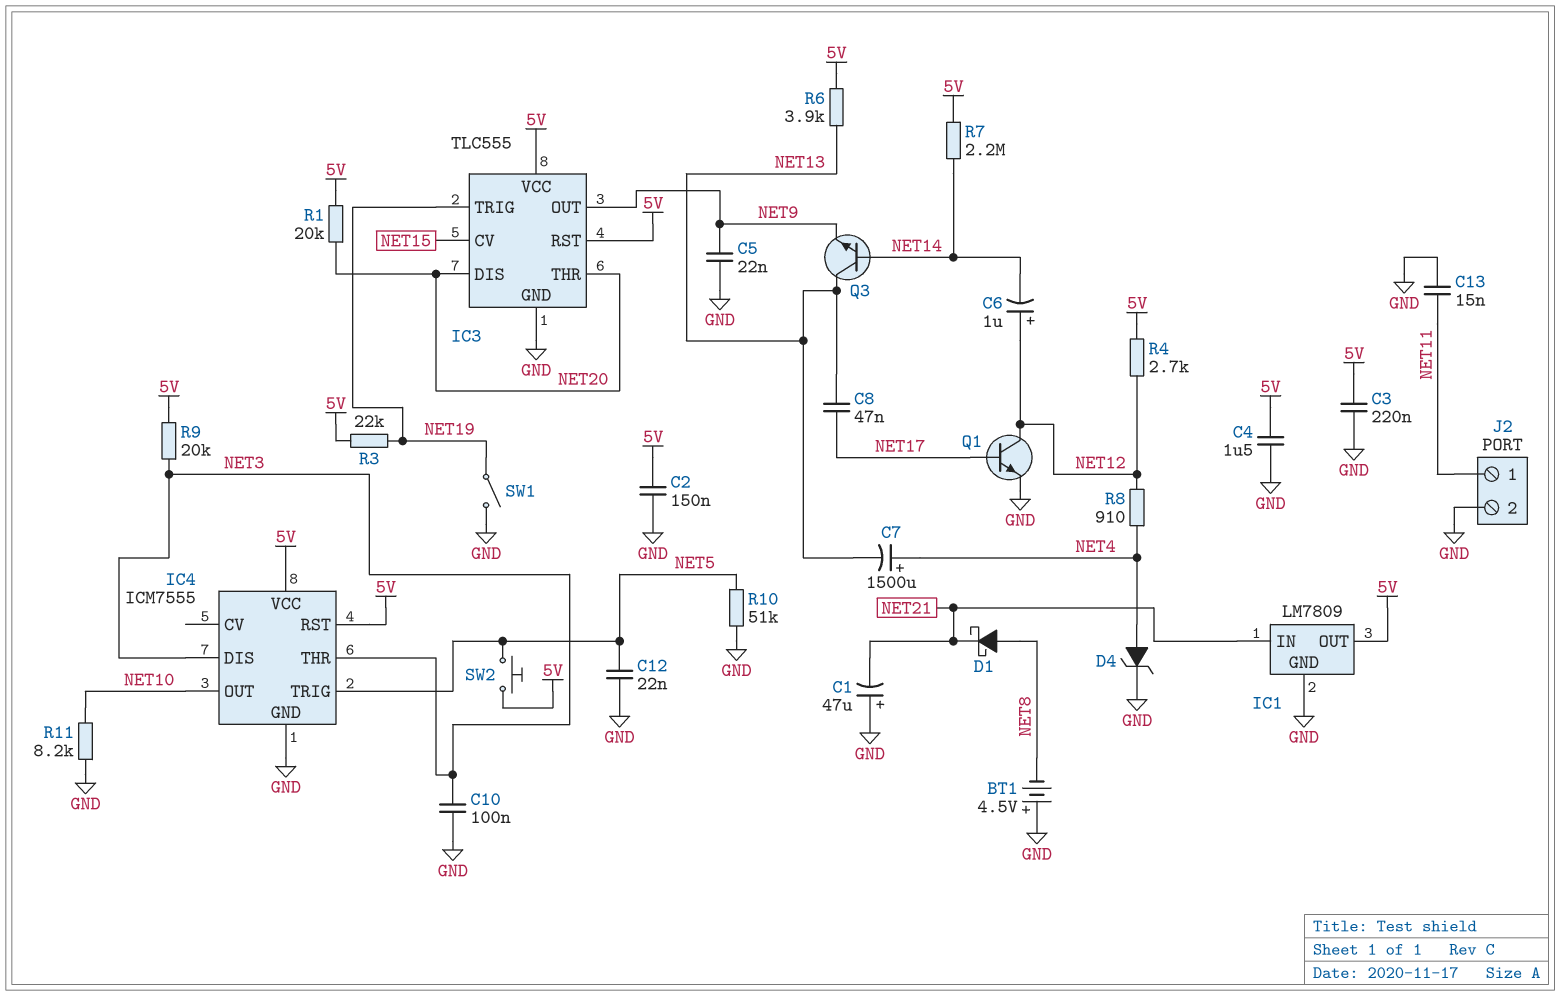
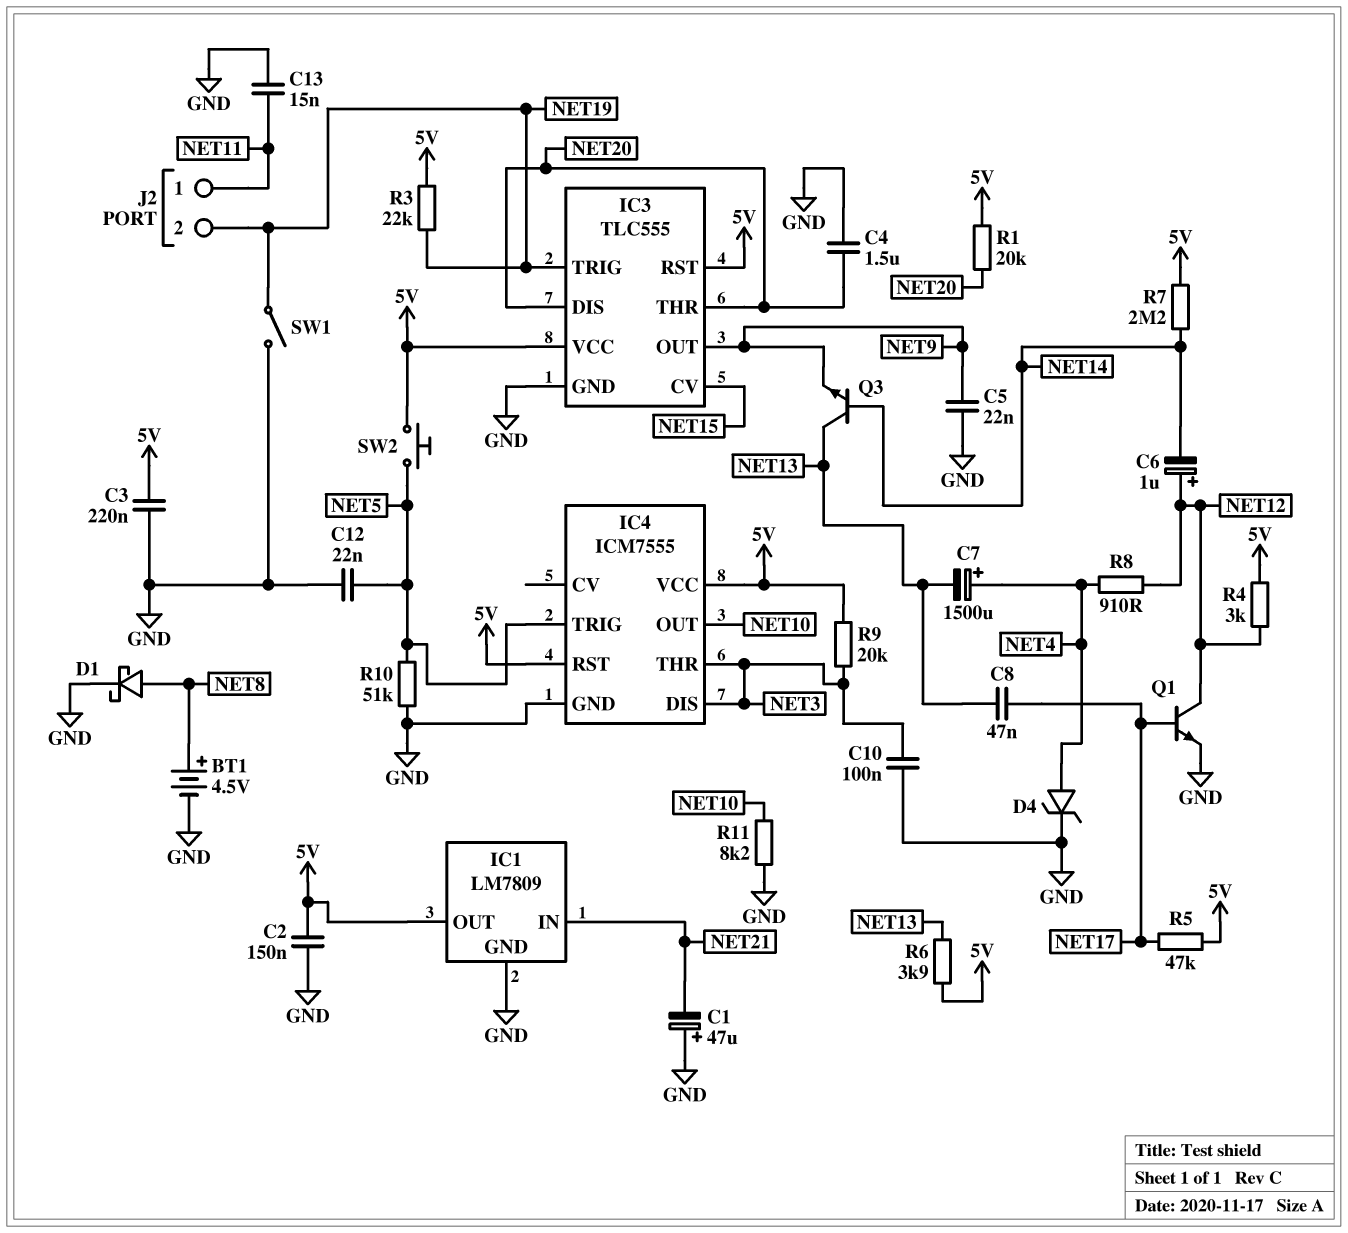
BT1: 4.5V (plus GND, minus NET8) -> 4.5V (plus NET8, minus GND)
C4: 1.5uF (5V, GND) -> 1.5uF (GND, NET20)
D1: schottky (A NET8, K NET21) -> schottky (A NET8, K GND)
J2 pin 2: GND -> NET19
R4: 2.7k (5V, NET12) -> 3k (5V, NET12)
R5: none -> 47k (5V, NET17)

